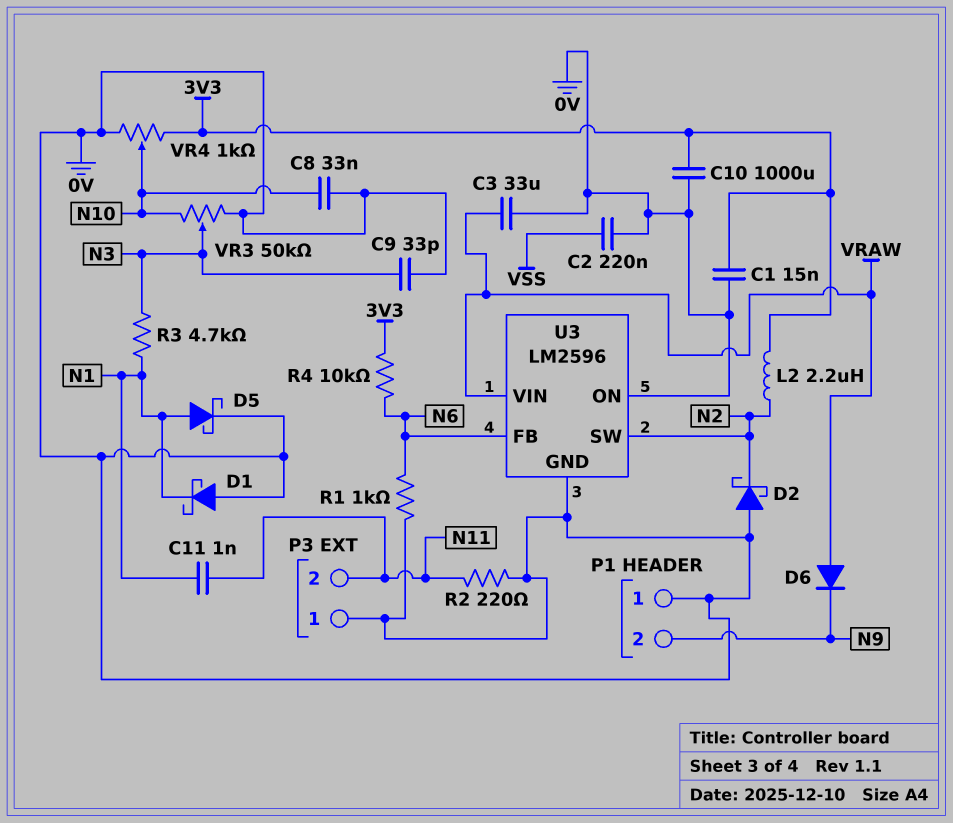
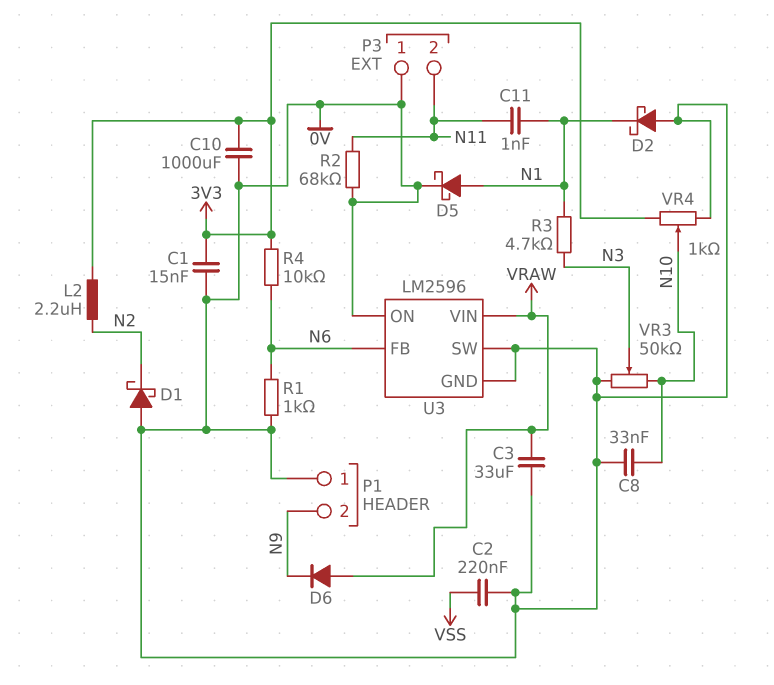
C9: 33pF (0V, N3) -> none
D1: schottky (A 0V, K N1) -> schottky (A 0V, K N2)
D2: schottky (A 0V, K N2) -> schottky (A 0V, K N1)
R2: 220 (0V, N11) -> 68k (0V, N11)
U3 pin SW: N2 -> 0V

